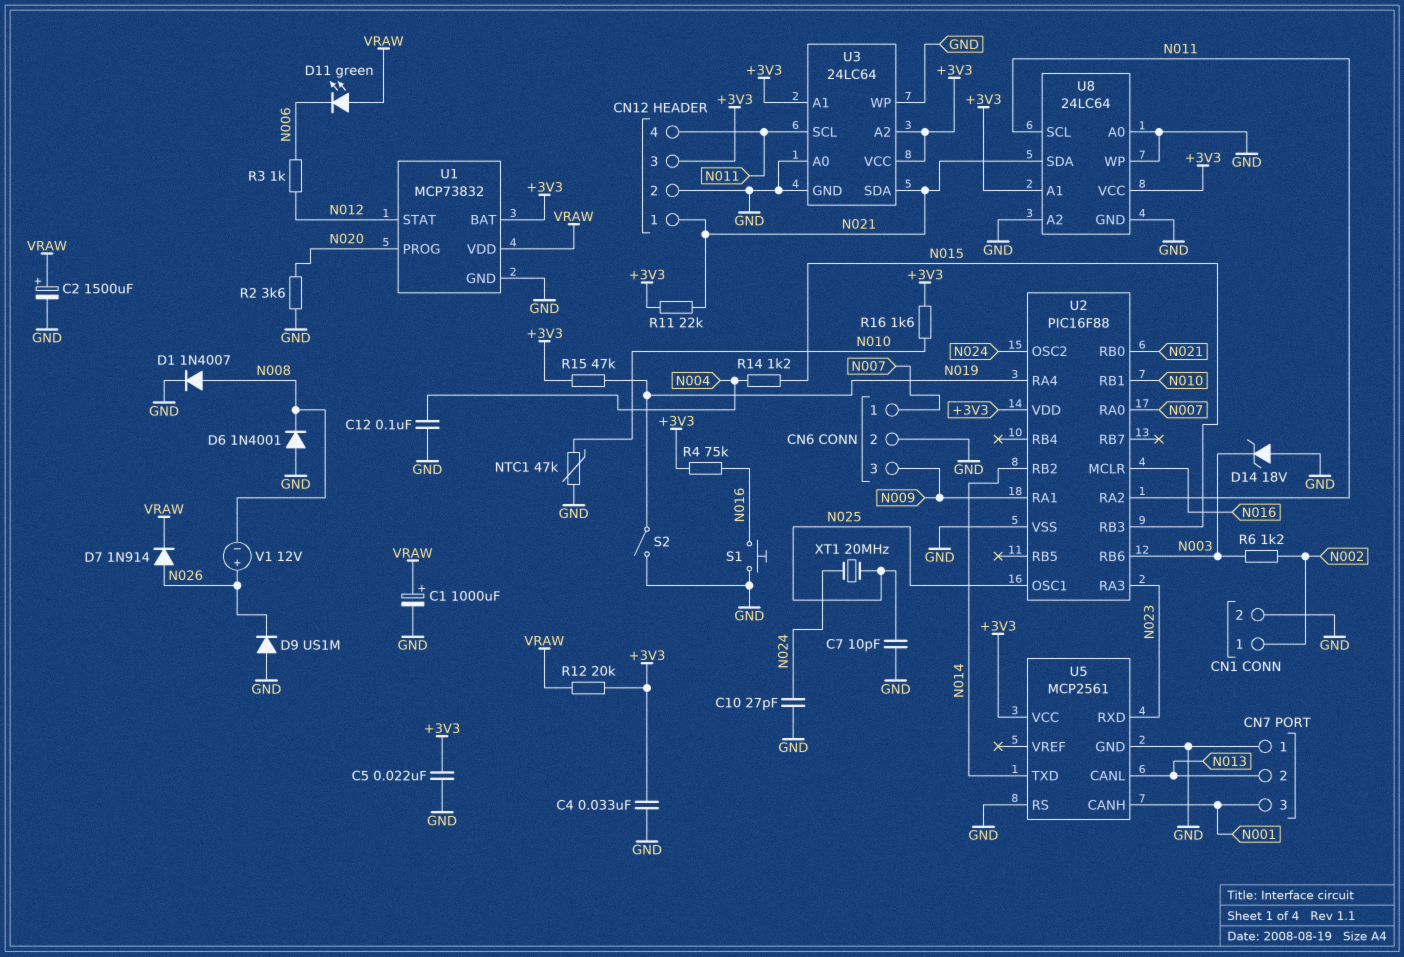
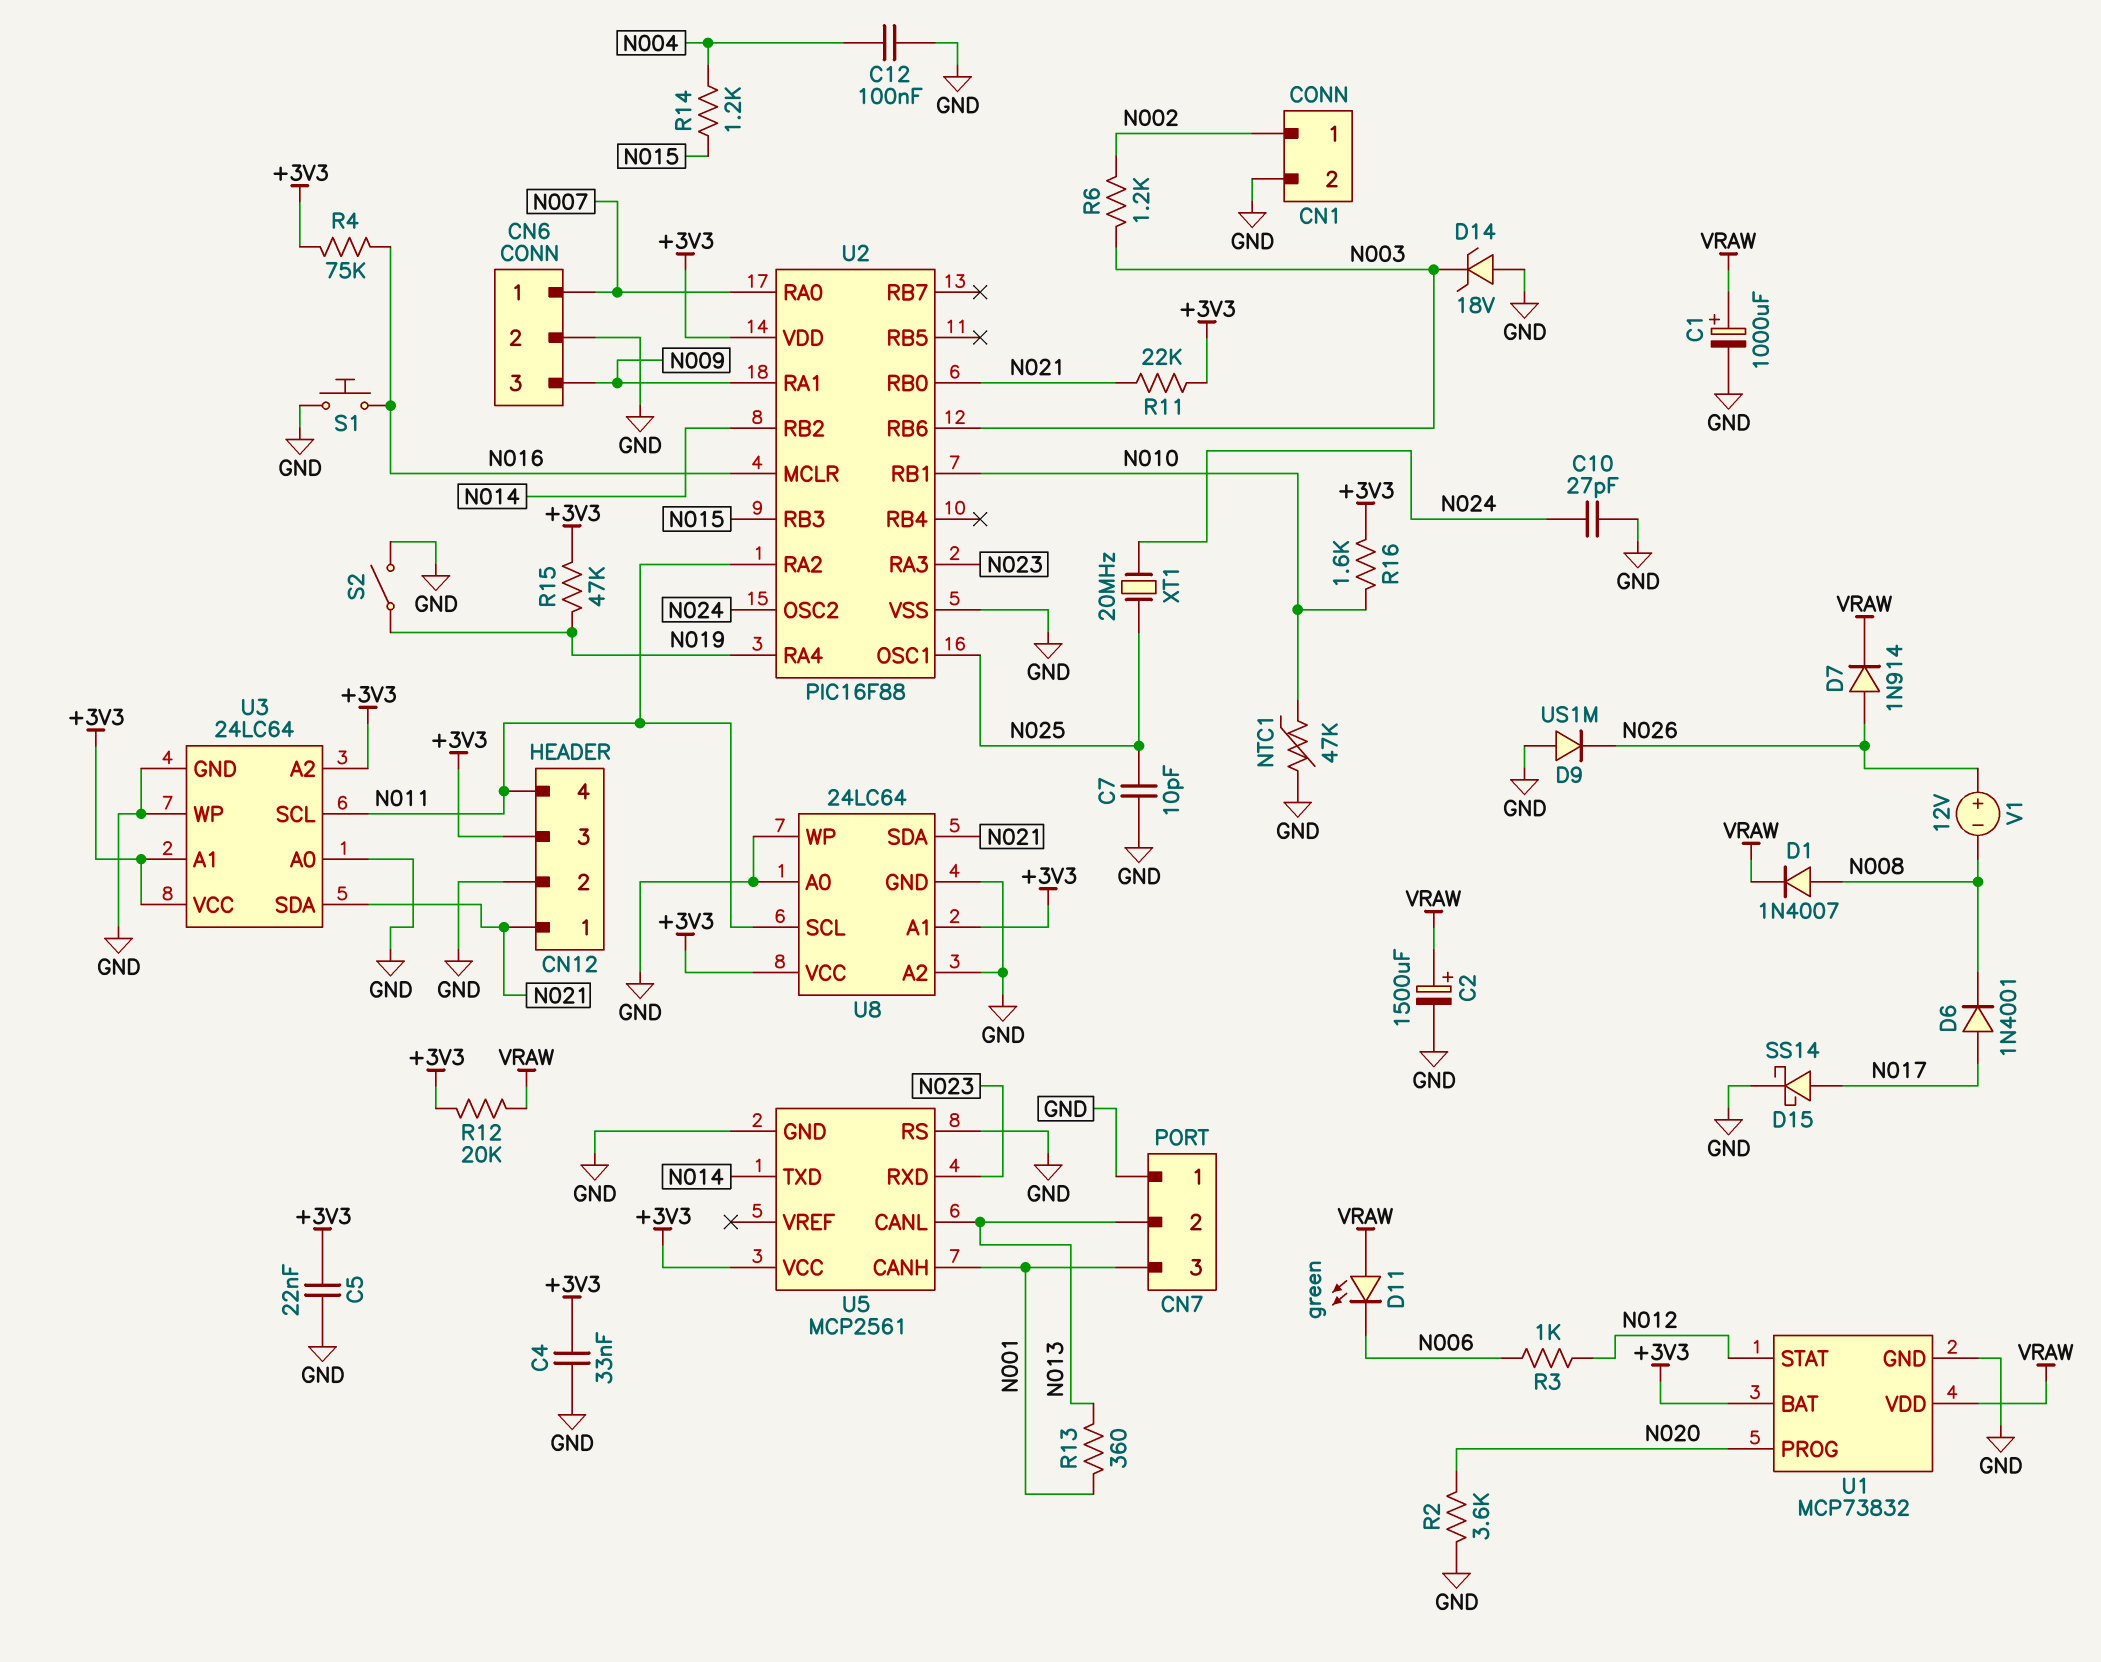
D1: diode 1N4007 (A N008, K GND) -> diode 1N4007 (A N008, K VRAW)
D6: diode 1N4001 (A GND, K N008) -> diode 1N4001 (A N017, K N008)
D15: none -> schottky SS14 (A N017, K GND)
R13: none -> 360 (N001, N013)

